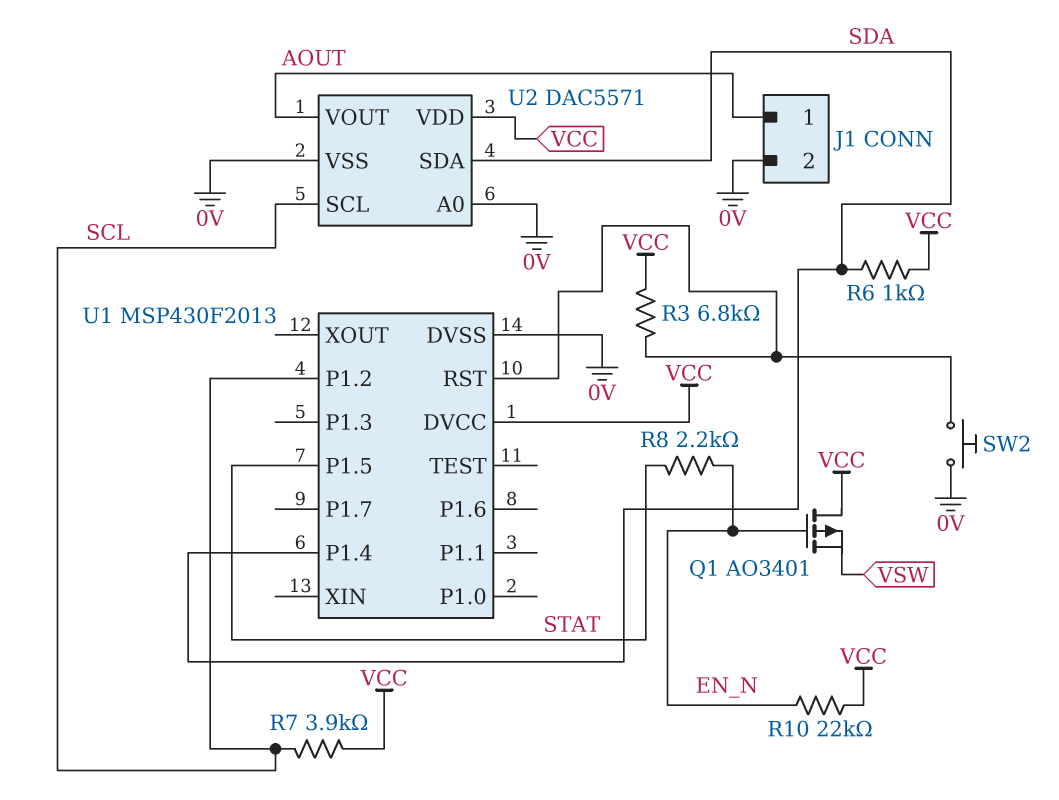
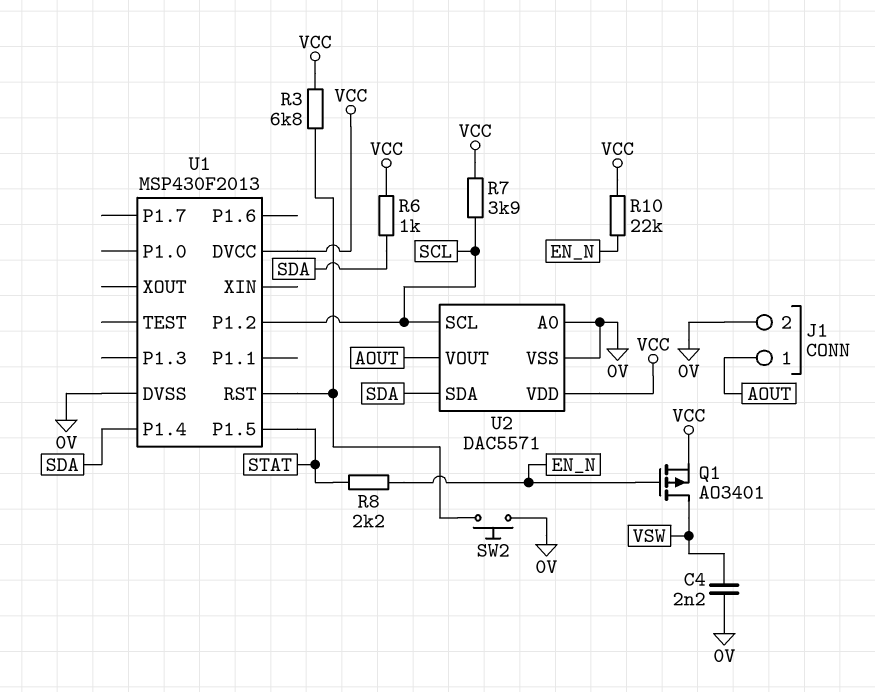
C4: none -> 2.2nF (0V, VSW)
Q1: PMOS AO3401 (G EN_N, D VCC, S VSW) -> PMOS AO3401 (G EN_N, D VSW, S VCC)

